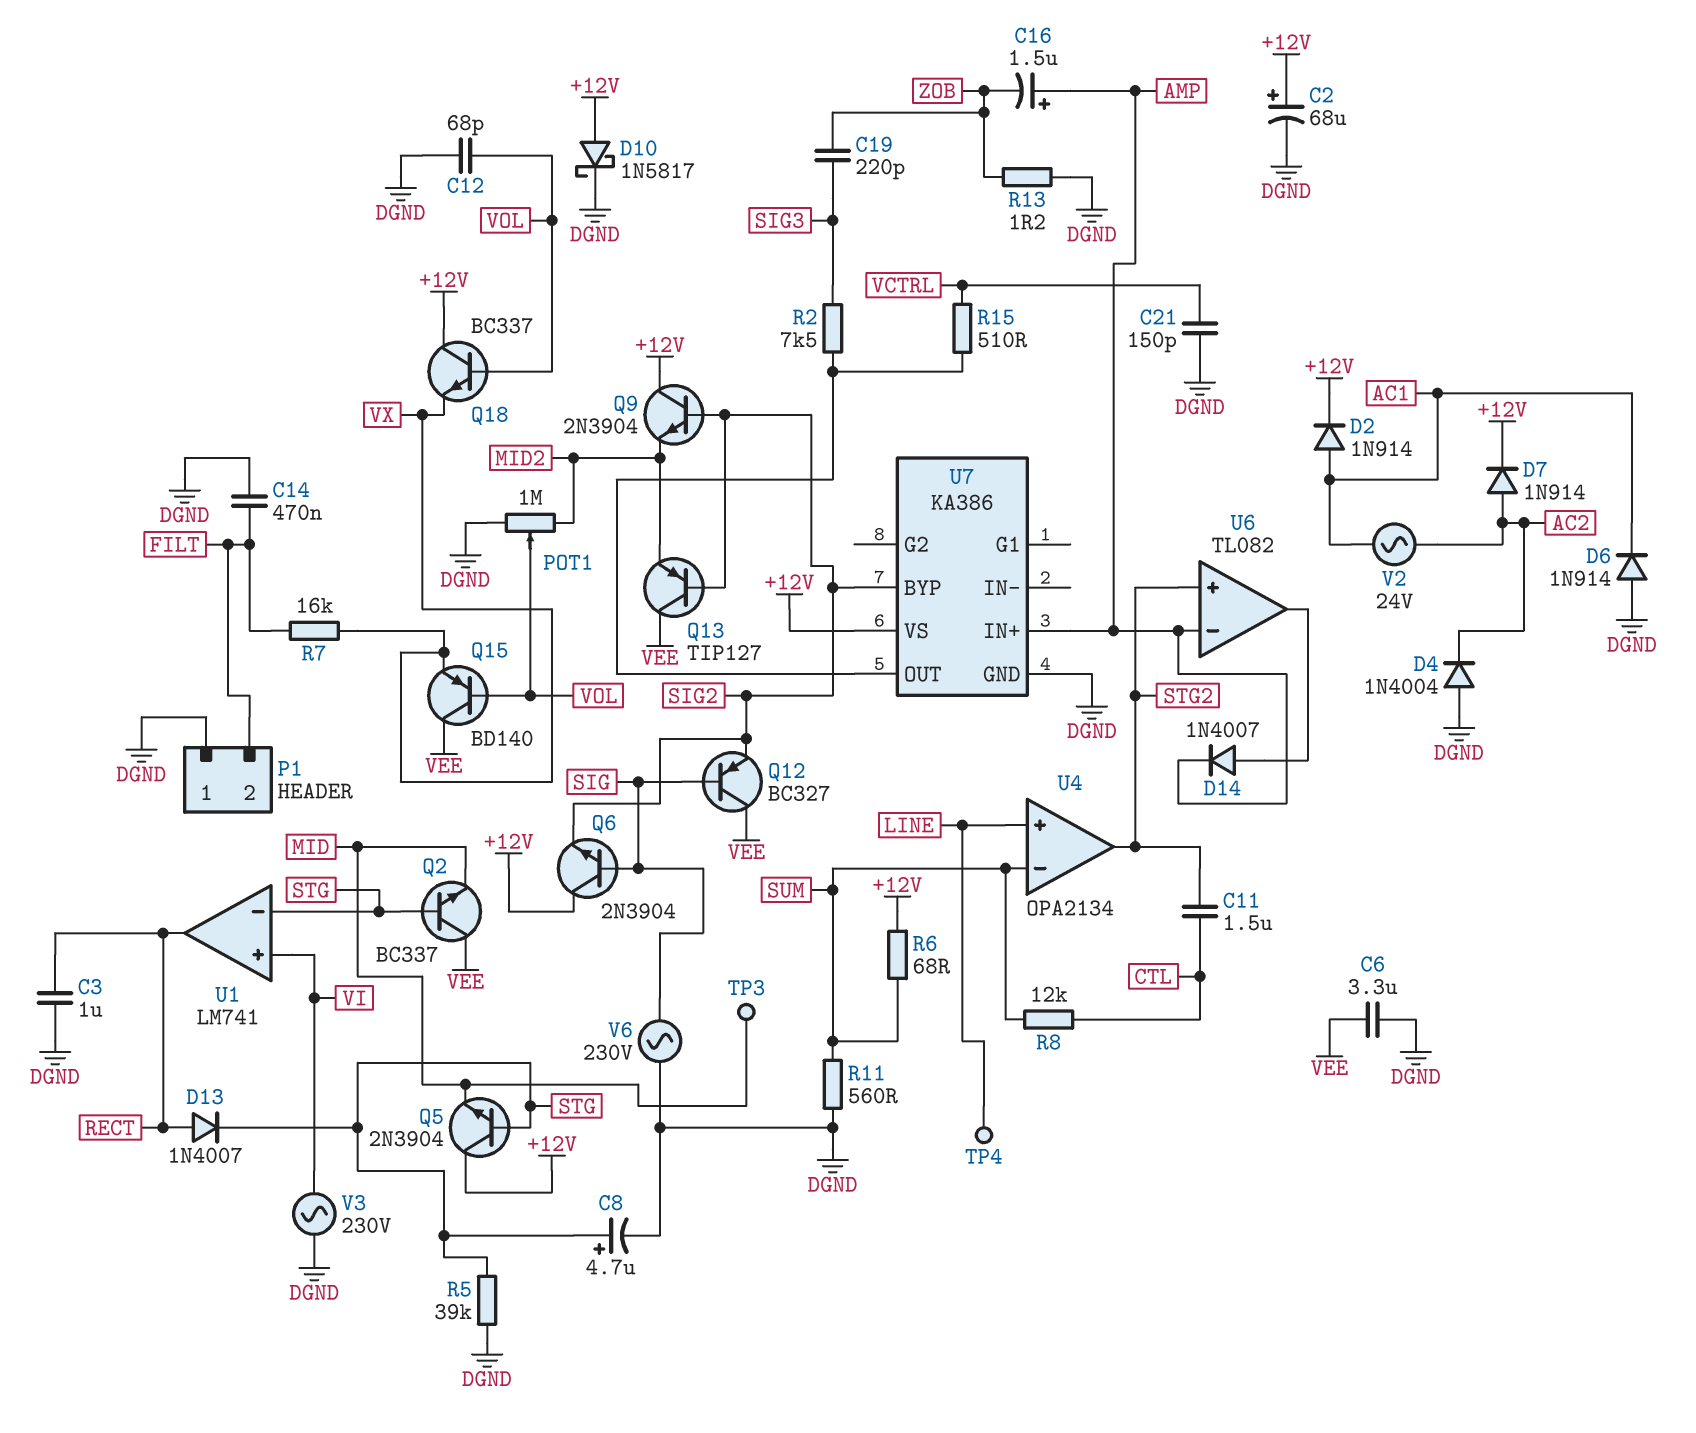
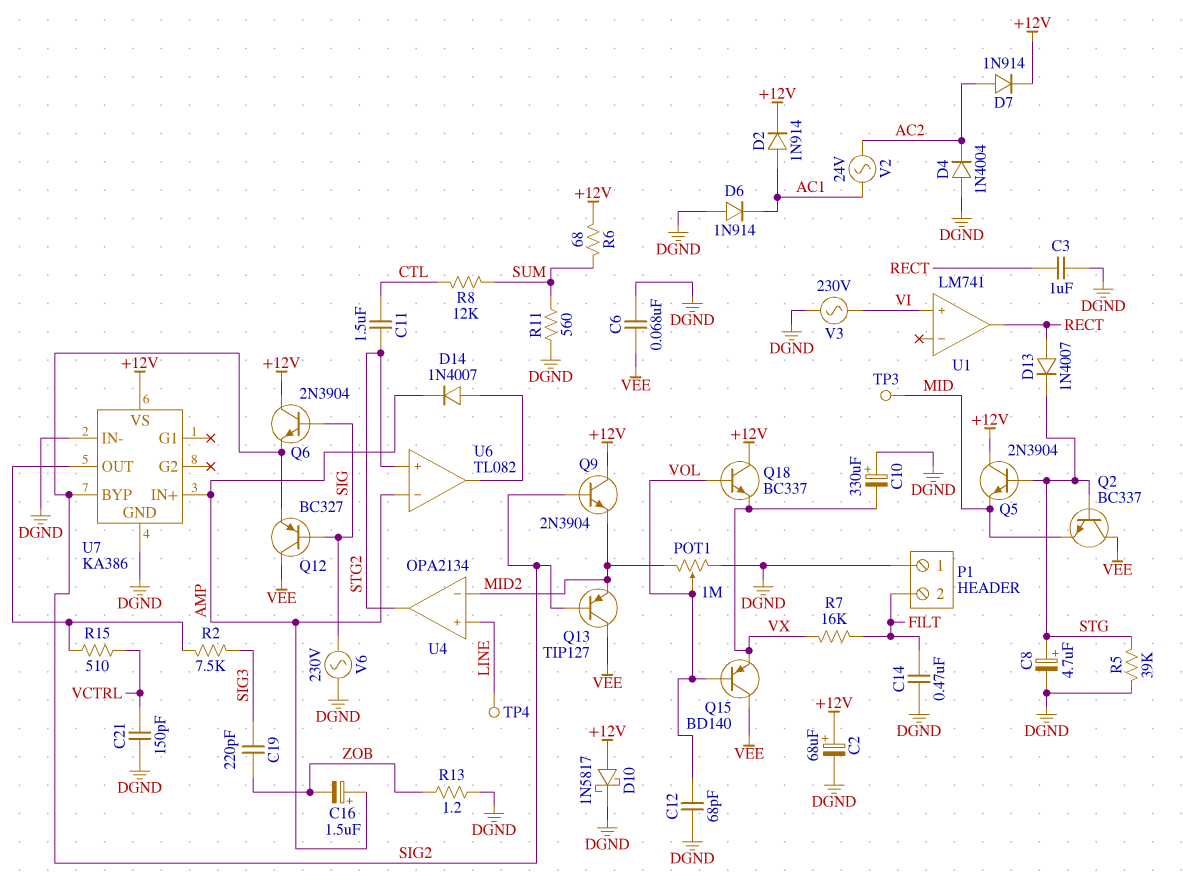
C6: 3.3uF (DGND, VEE) -> 68nF (DGND, VEE)
C10: none -> 330uF (plus DGND, minus VX)
U1 pin in-: STG -> none
U4 pin in-: SUM -> MID2
U7 pin IN-: none -> DGND

